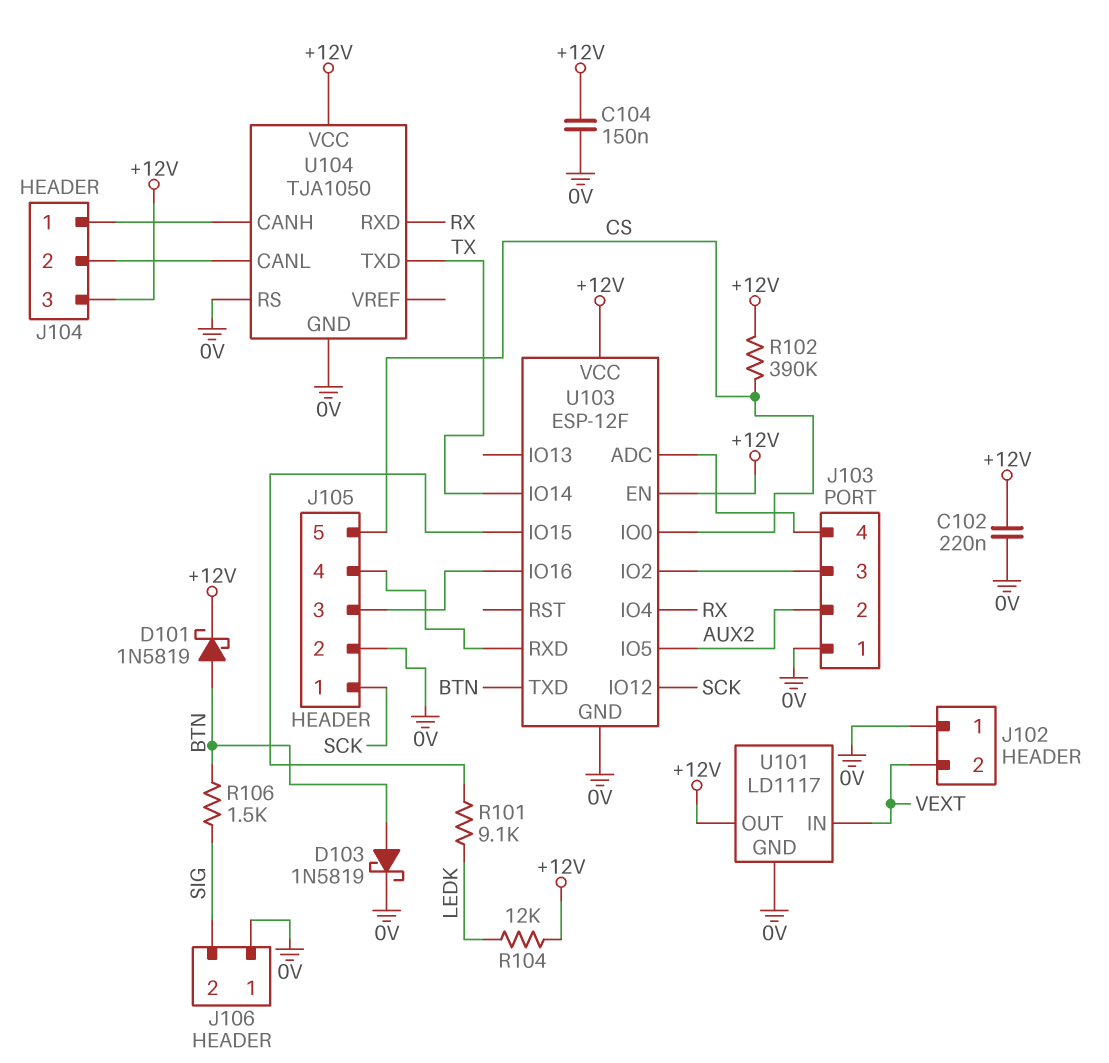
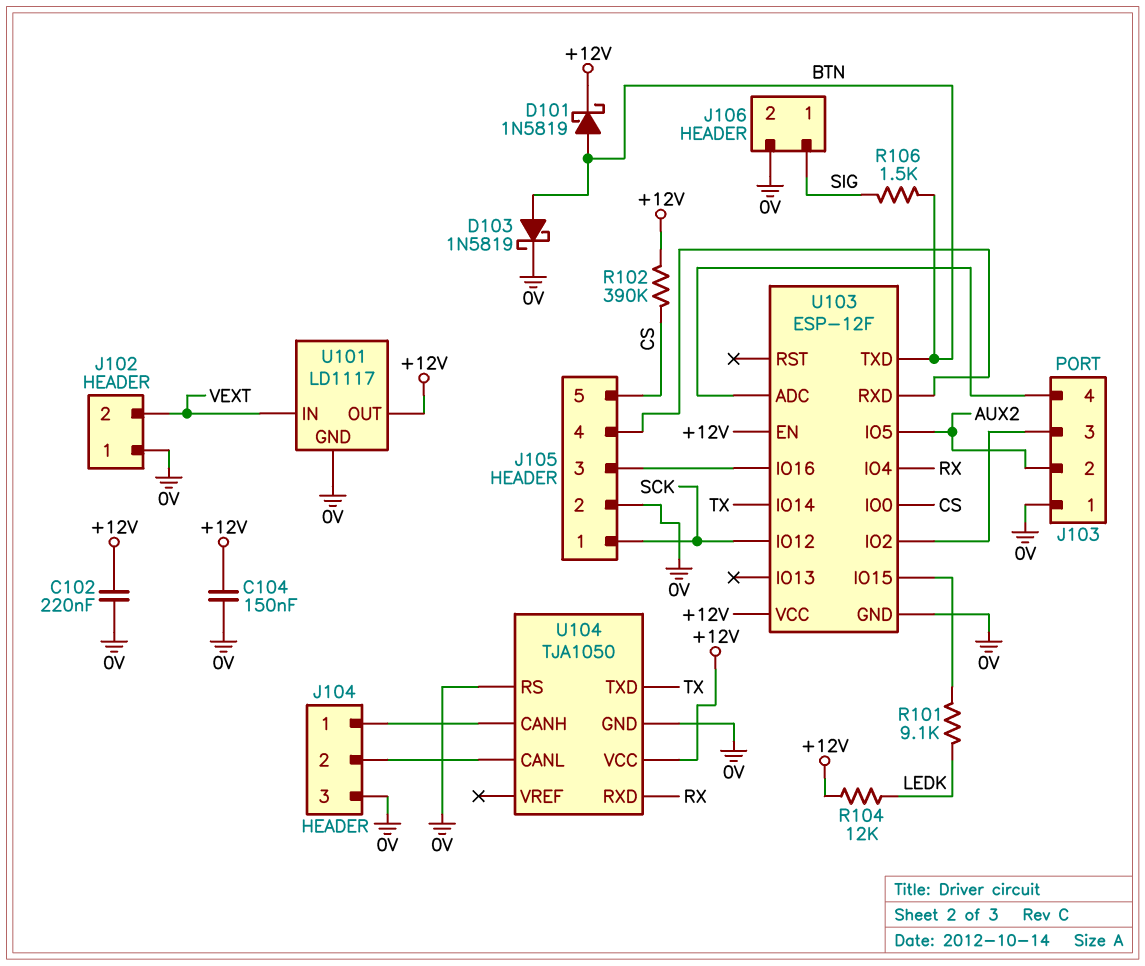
J104 pin 3: +12V -> 0V
J106 pin 1: 0V -> SIG
J106 pin 2: SIG -> 0V

